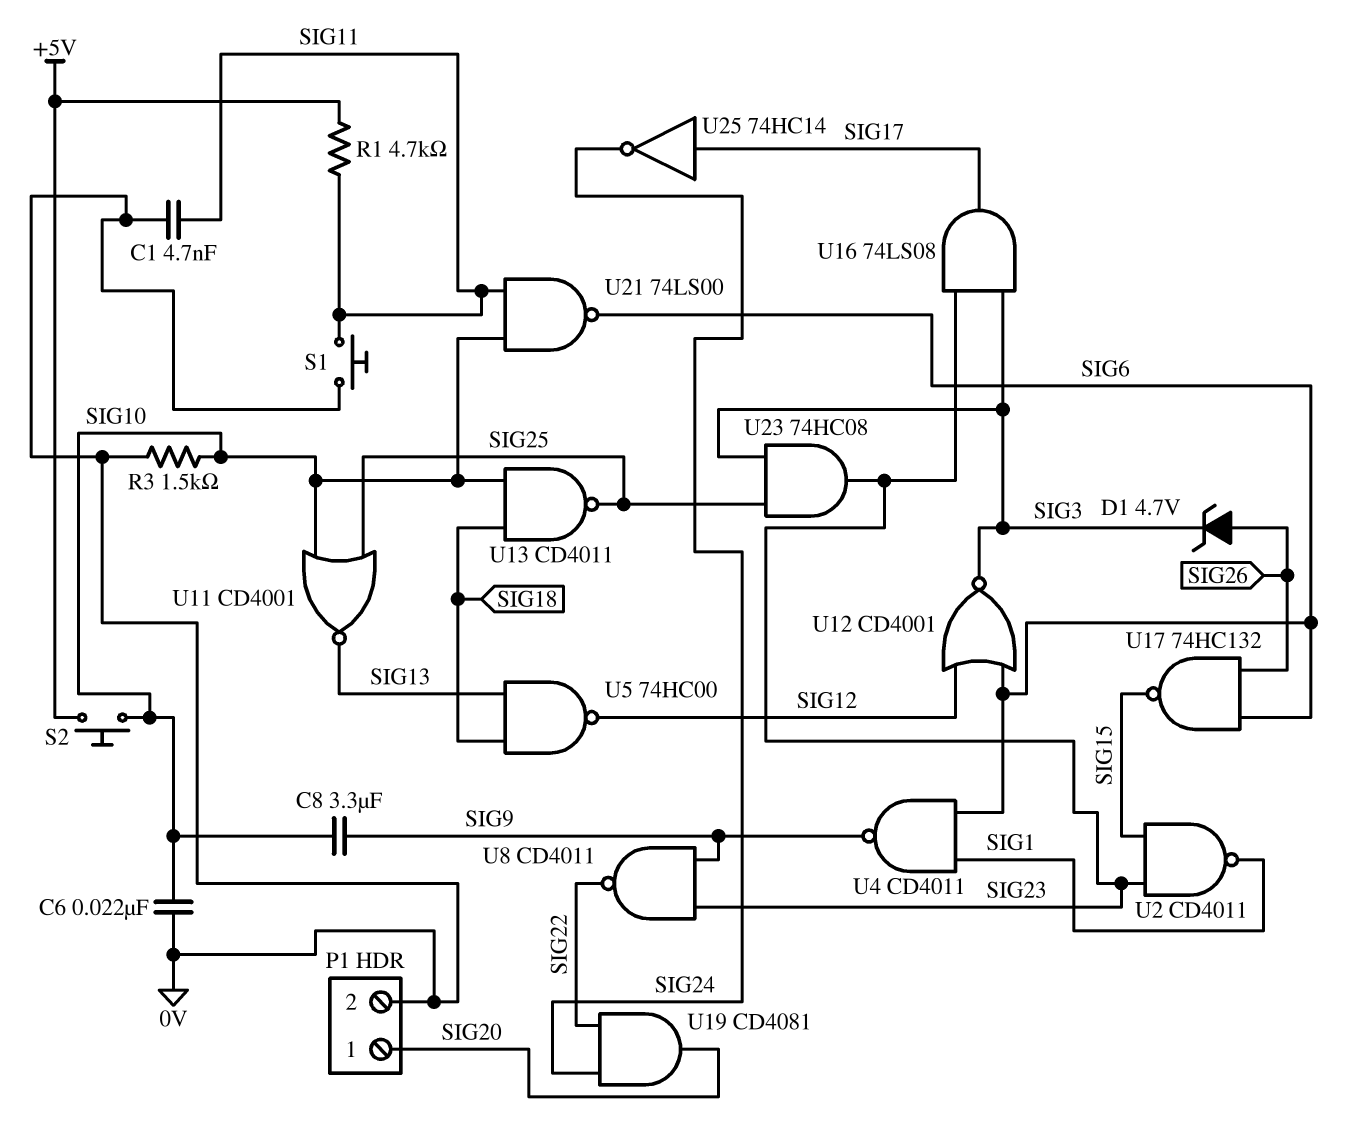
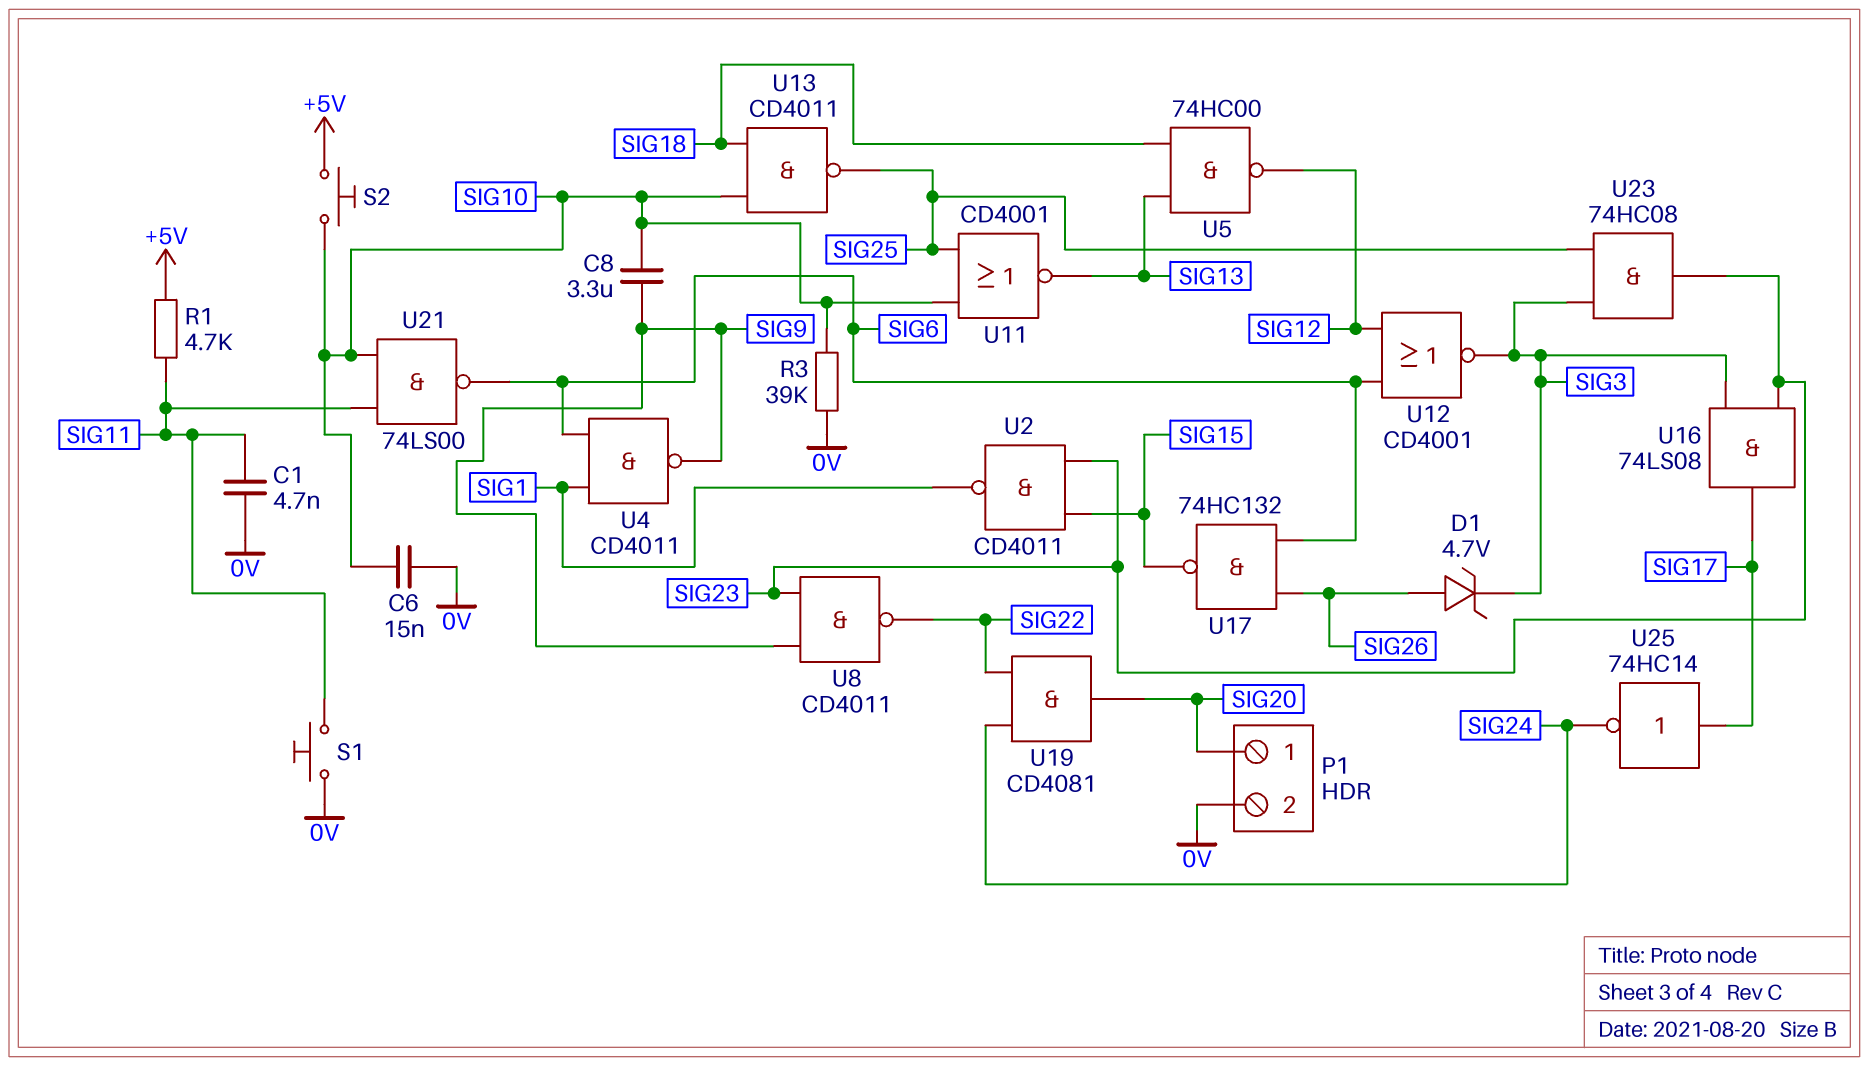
C6: 22nF (0V, SIG10) -> 15nF (0V, SIG10)
R3: 1.5k (0V, SIG10) -> 39k (0V, SIG10)

